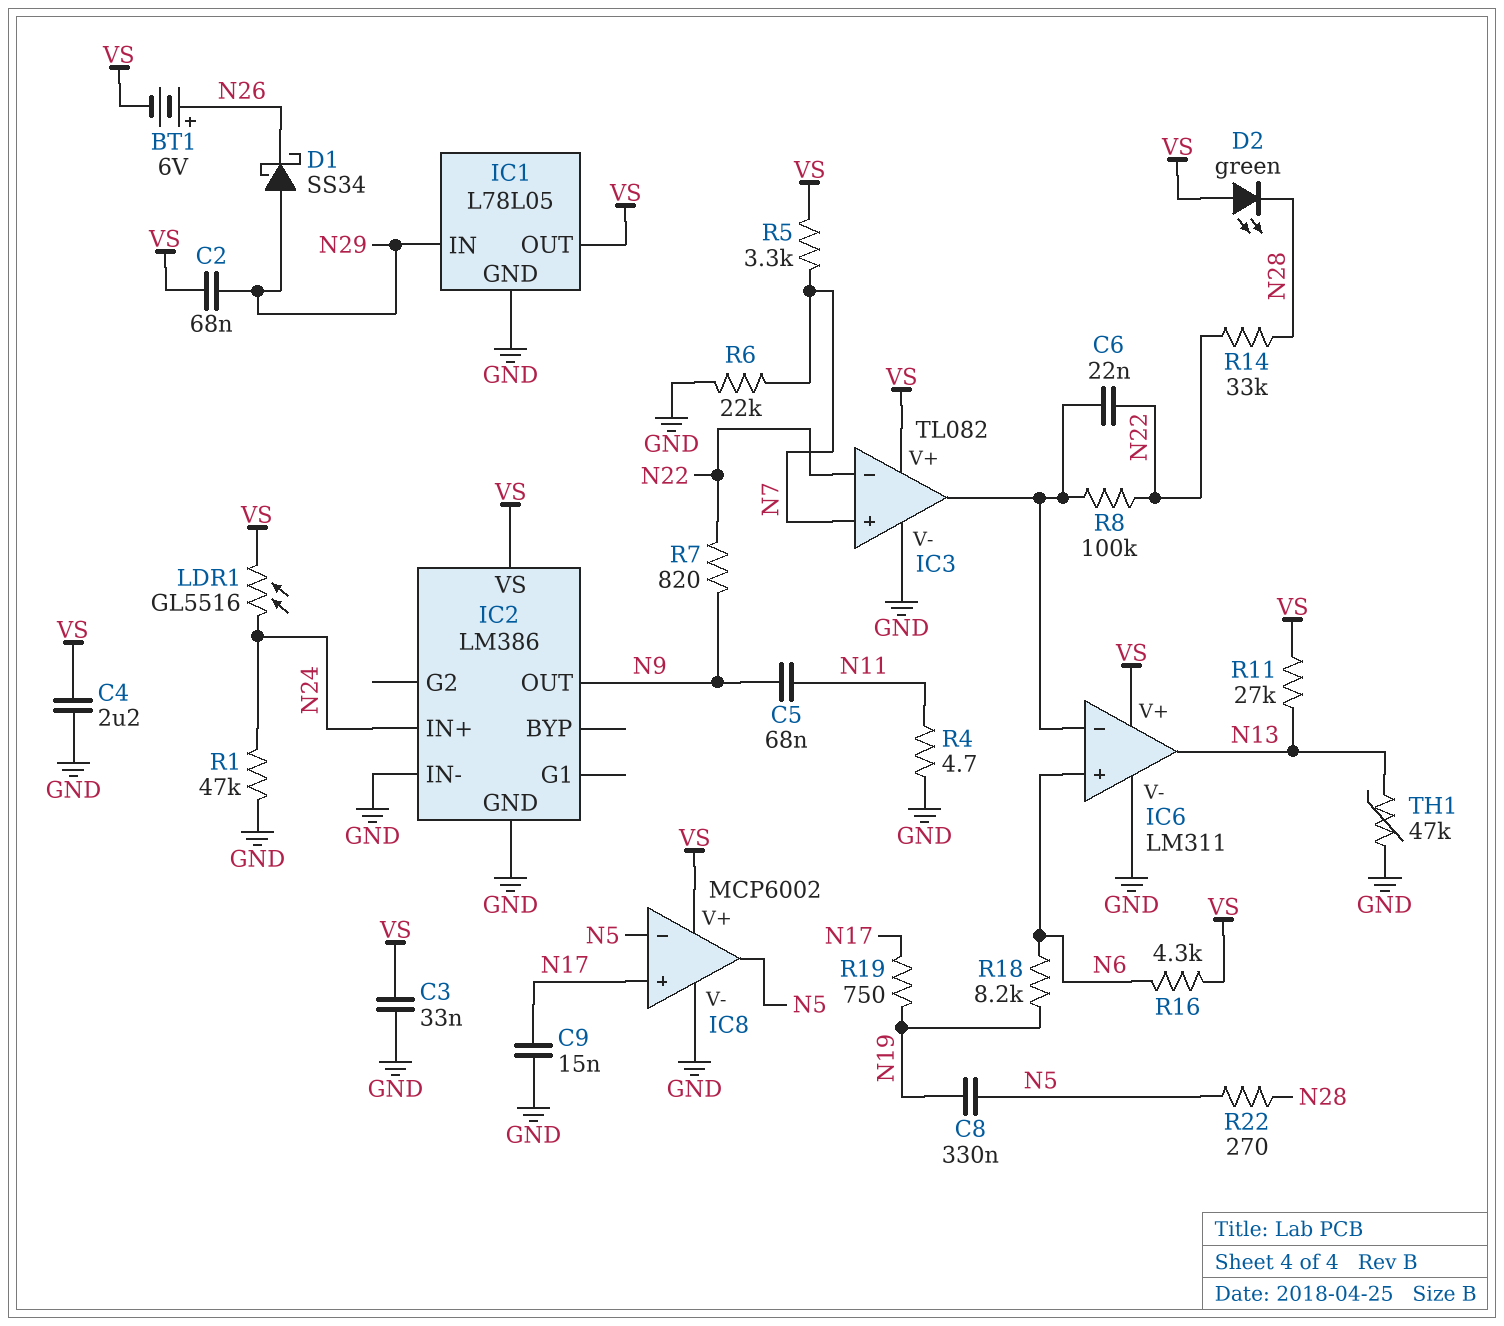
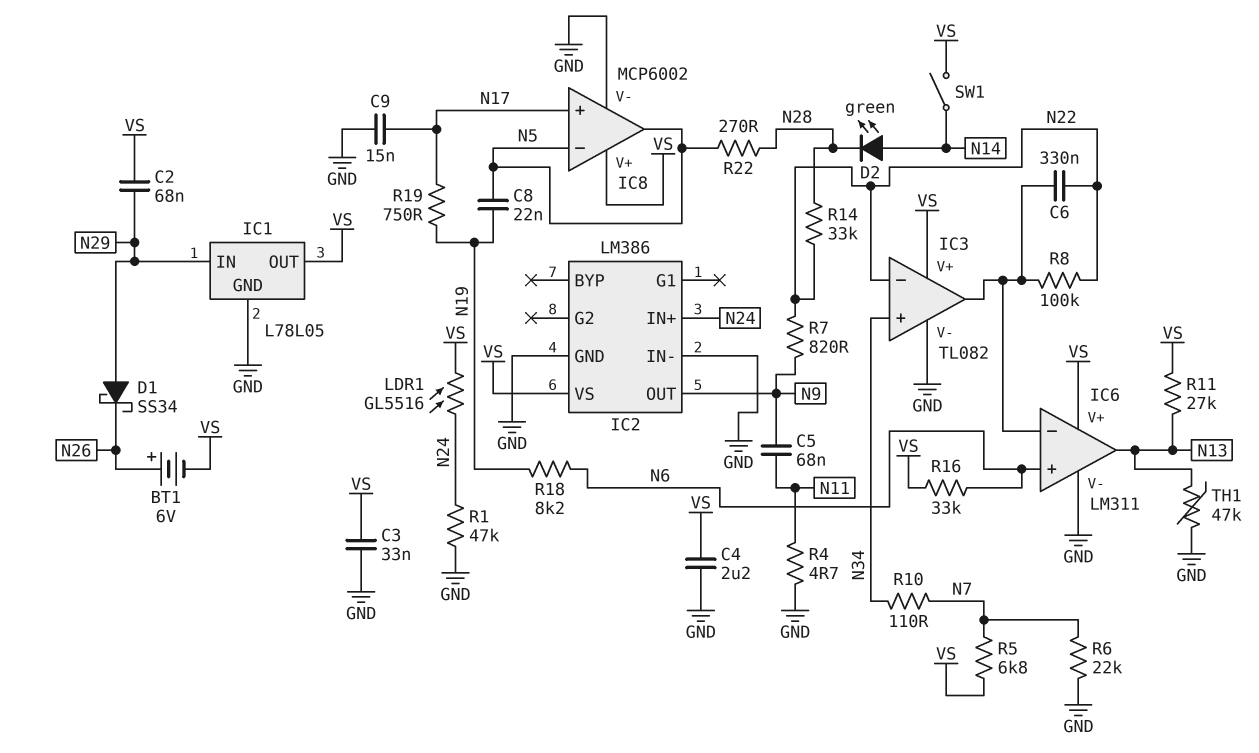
C6: 22nF (IC3/out, N22) -> 330nF (IC3/out, N22)
C8: 330nF (N5, N19) -> 22nF (N5, N19)
D2: LED green (A VS, K N28) -> LED green (A N14, K N28)
IC3 pin in+: N7 -> N34
R5: 3.3k (N7, VS) -> 6.8k (N7, VS)
R10: none -> 110 (N7, N34)
R16: 4.3k (N6, VS) -> 33k (N6, VS)
SW1: none -> switch (N14, VS)

